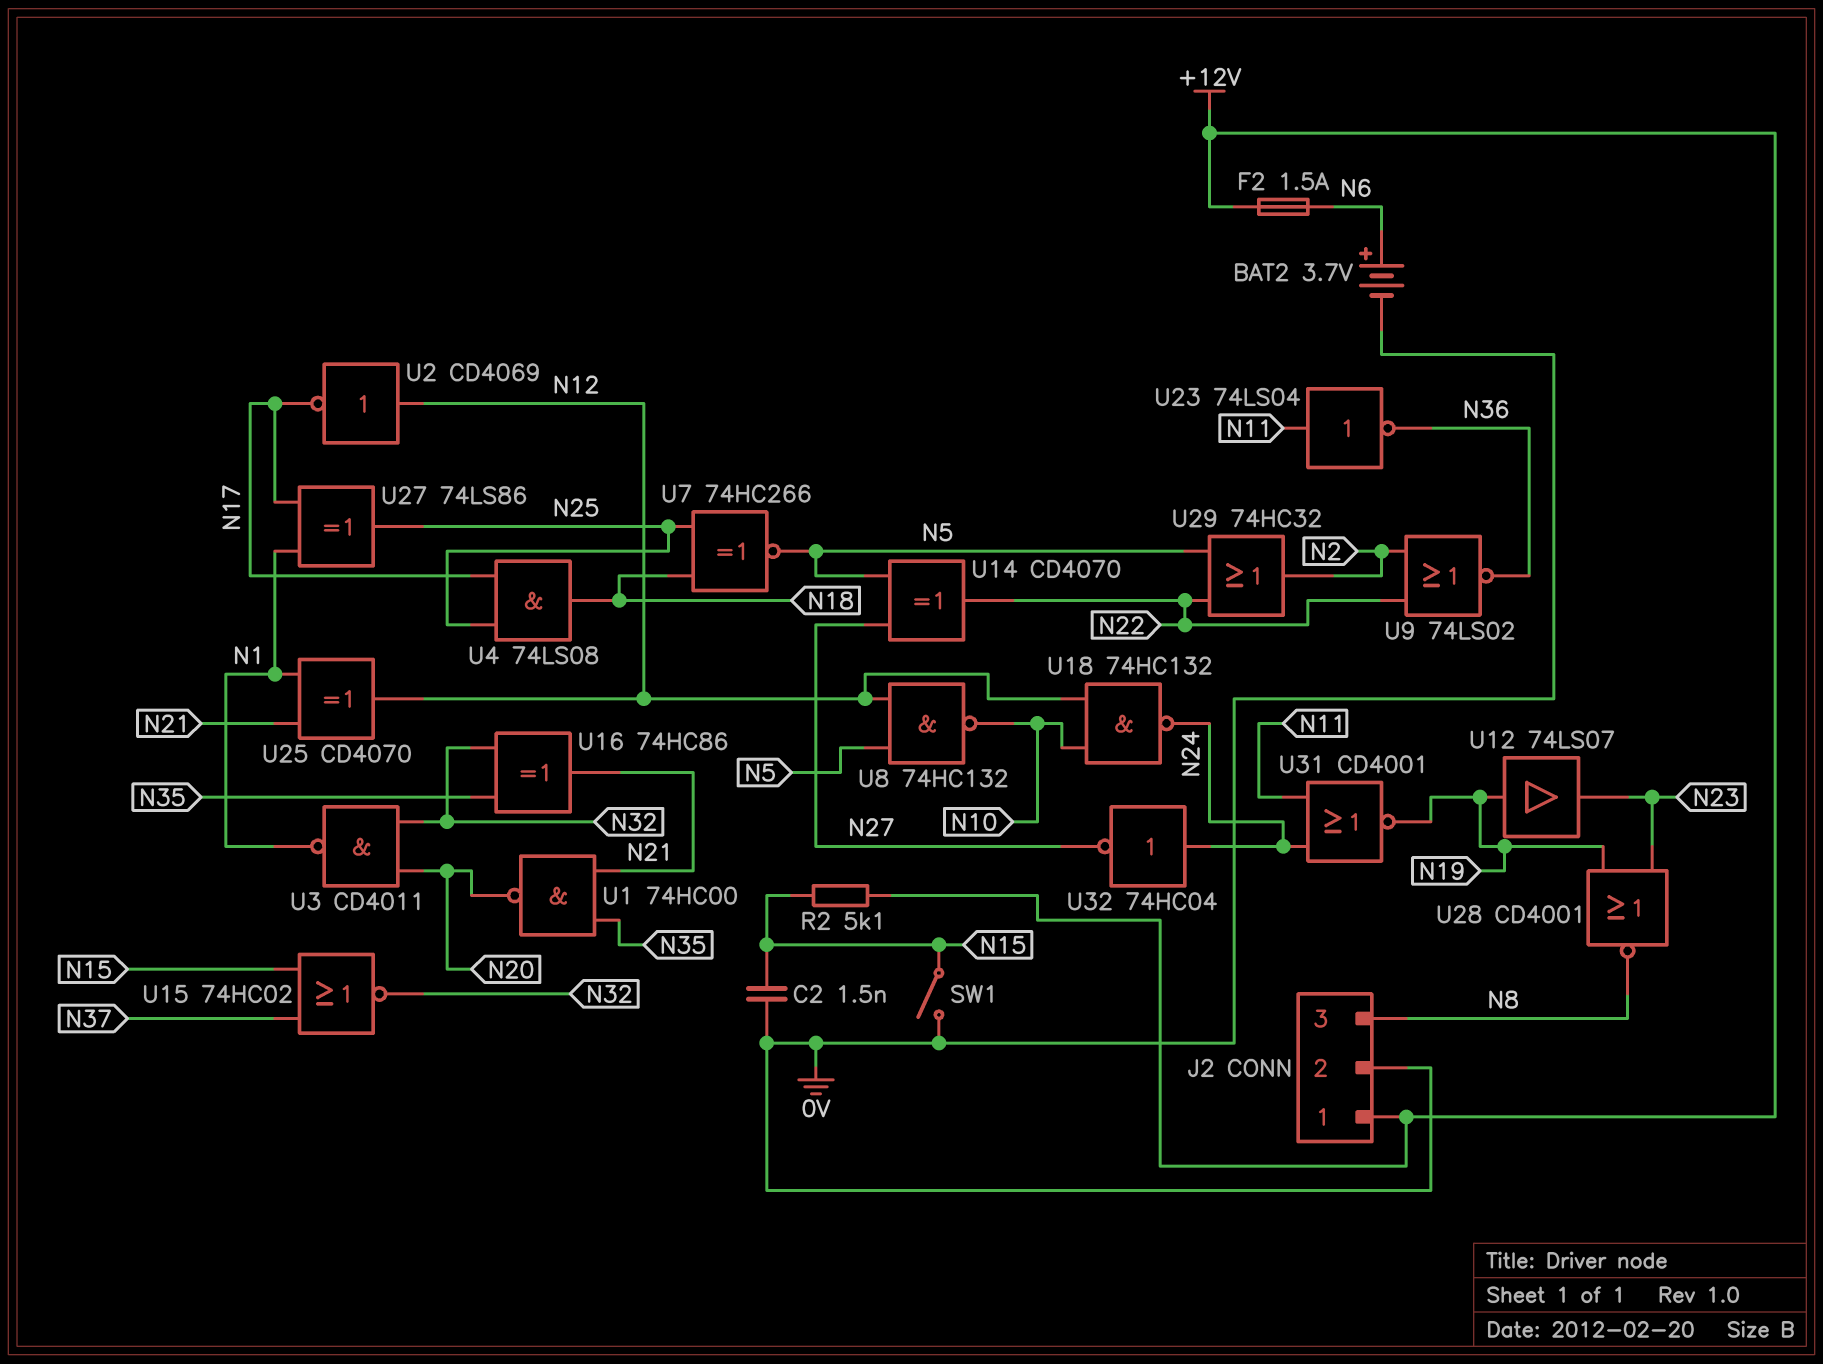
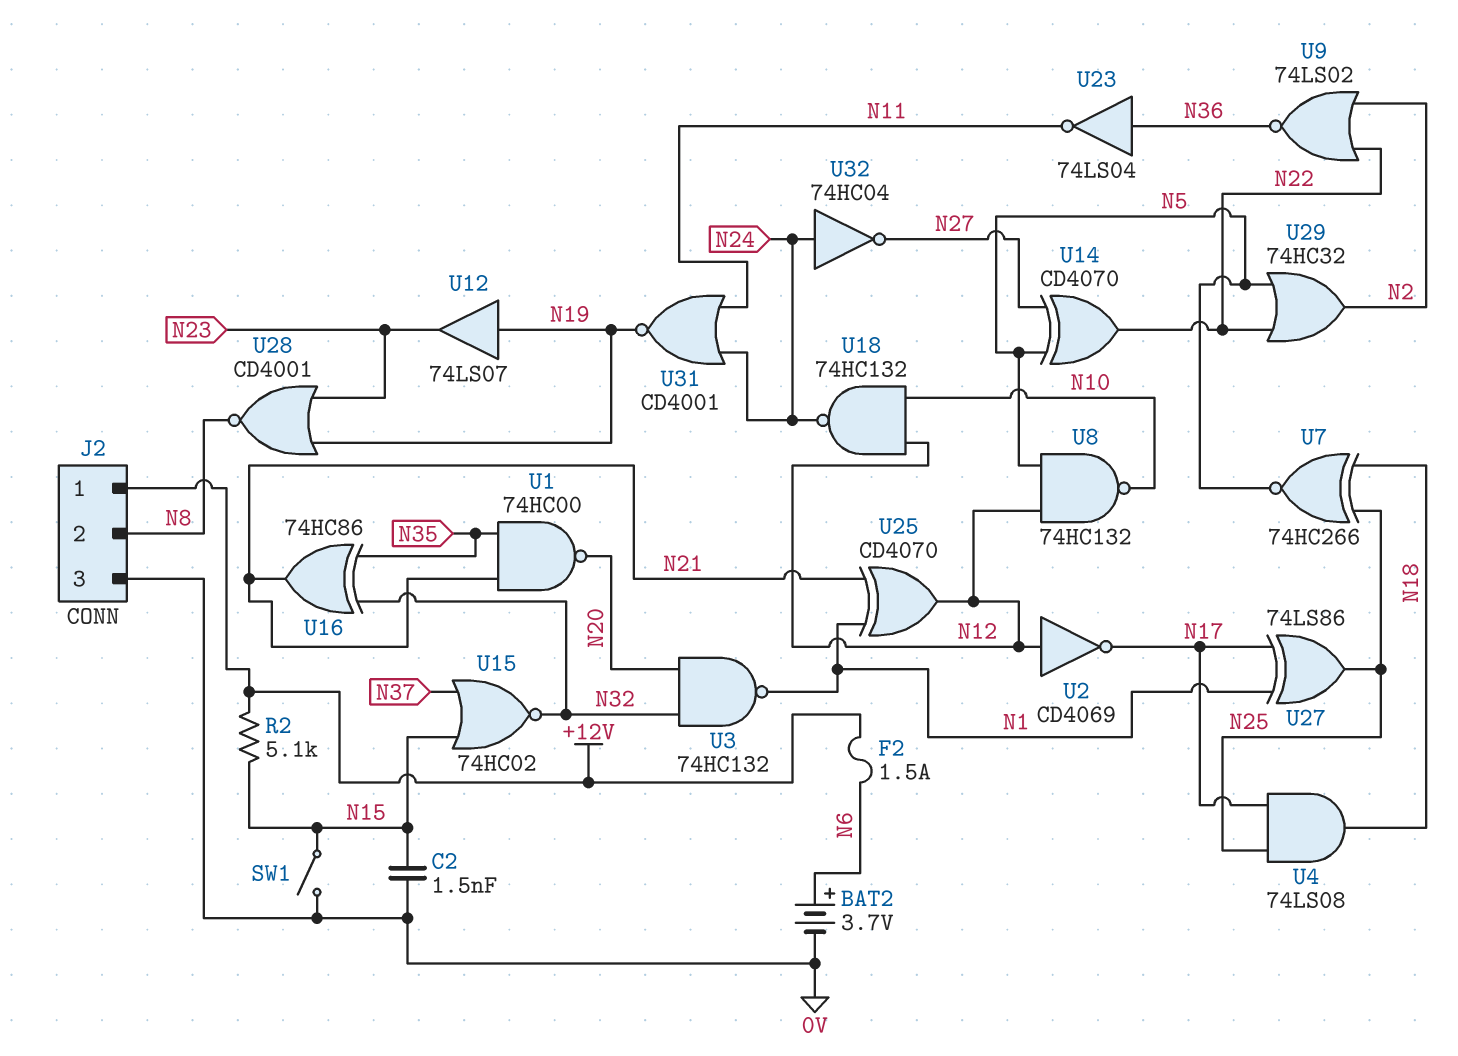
J2 pin 2: 0V -> N8
J2 pin 3: N8 -> 0V
U3: NAND CD4011 (in N20, in N32, out N1) -> NAND 74HC132 (in N20, in N32, out N1)
U23: NOT 74LS04 (in N11, out N36) -> NOT 74LS04 (in N36, out N11)

